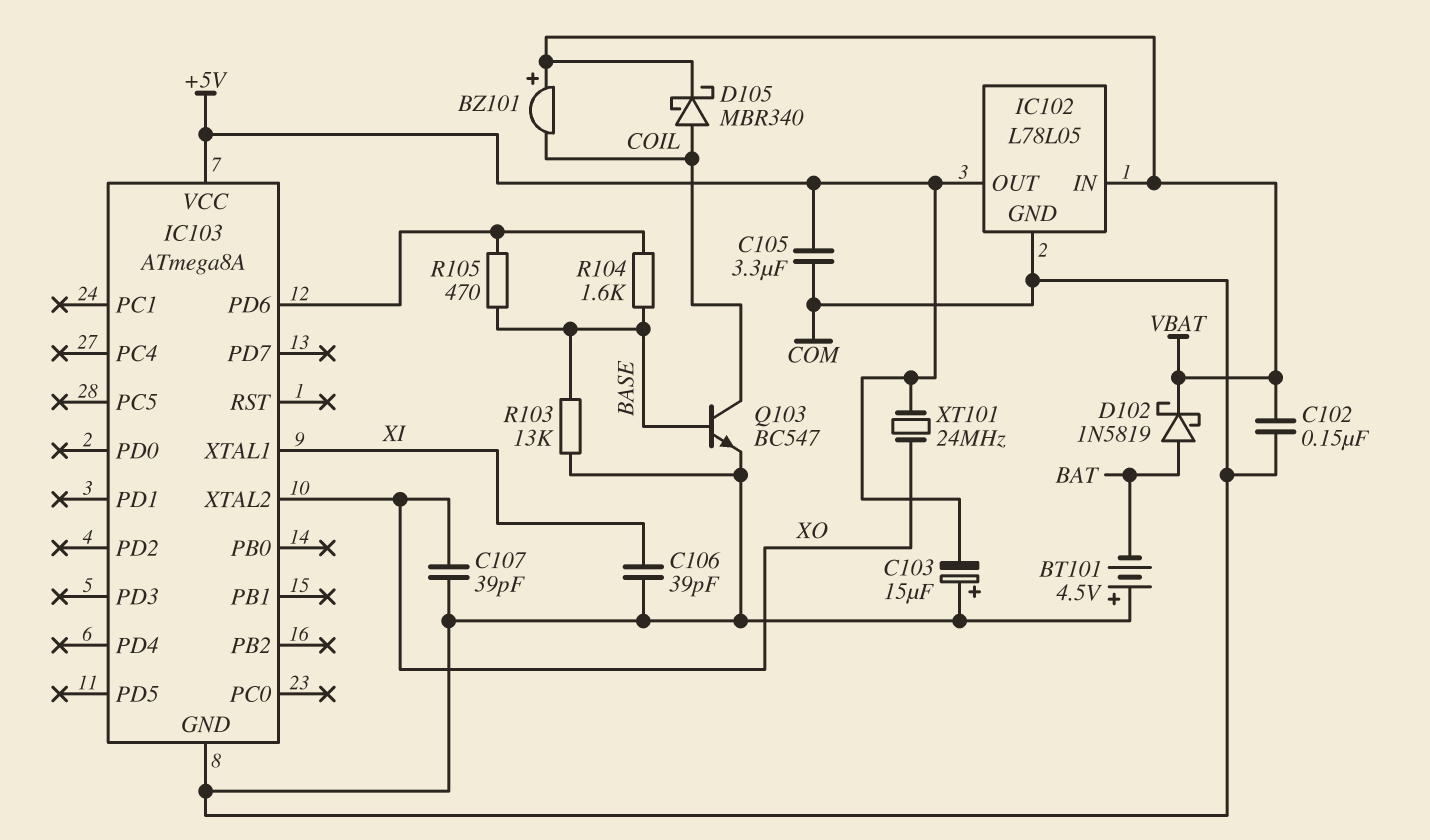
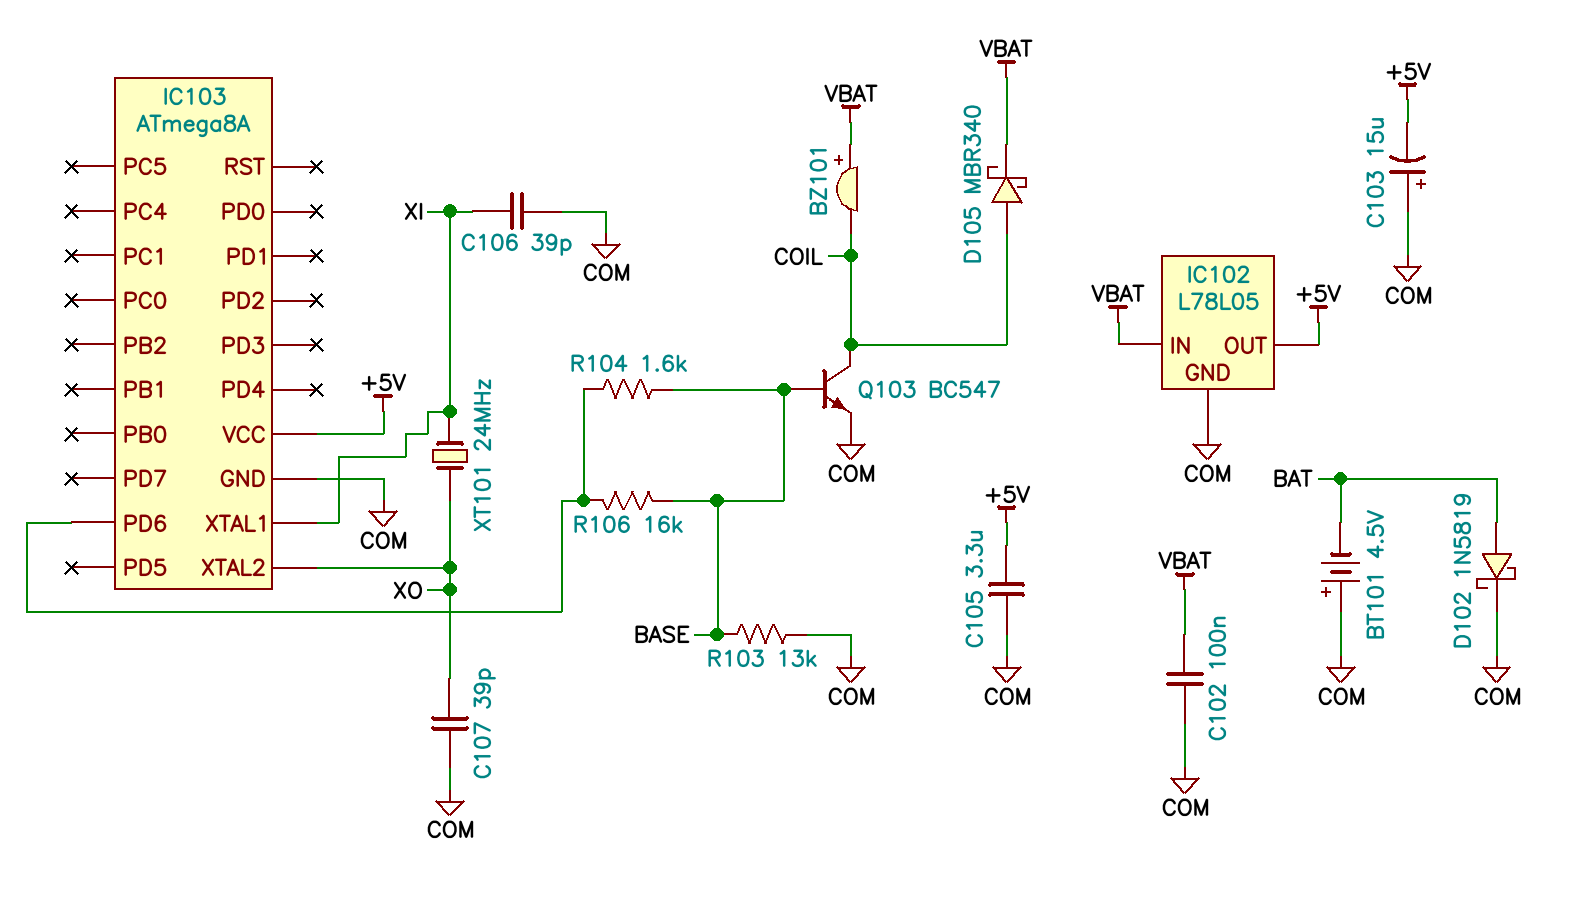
C102: 150nF (COM, VBAT) -> 100nF (COM, VBAT)
D102: schottky 1N5819 (A BAT, K VBAT) -> schottky 1N5819 (A BAT, K COM)
R105: 470 (BASE, IC103/PD6) -> none
R106: none -> 16k (BASE, IC103/PD6)
XT101: 24MHz (+5V, XO) -> 24MHz (XI, XO)

